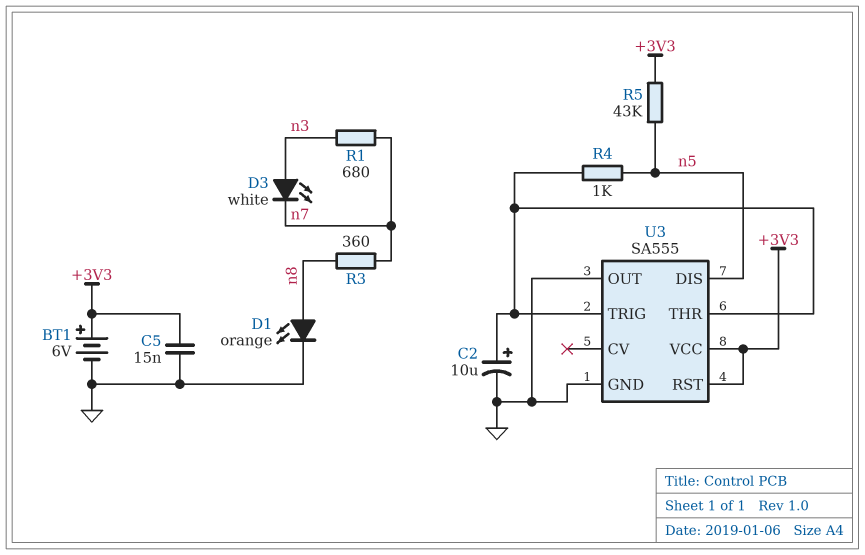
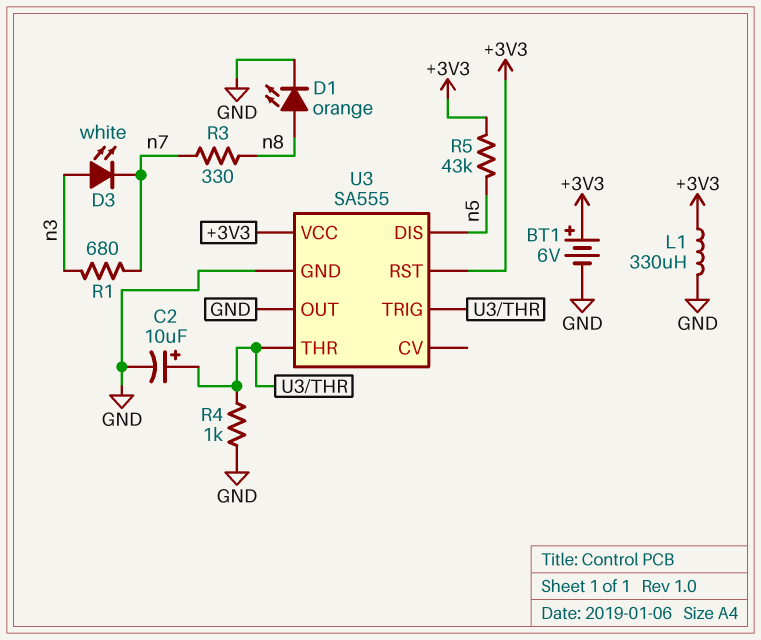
C5: 15nF (+3V3, GND) -> none
L1: none -> 330uH (+3V3, GND)
R3: 360 (n7, n8) -> 330 (n7, n8)
R4: 1k (U3/THR, n5) -> 1k (GND, U3/THR)

